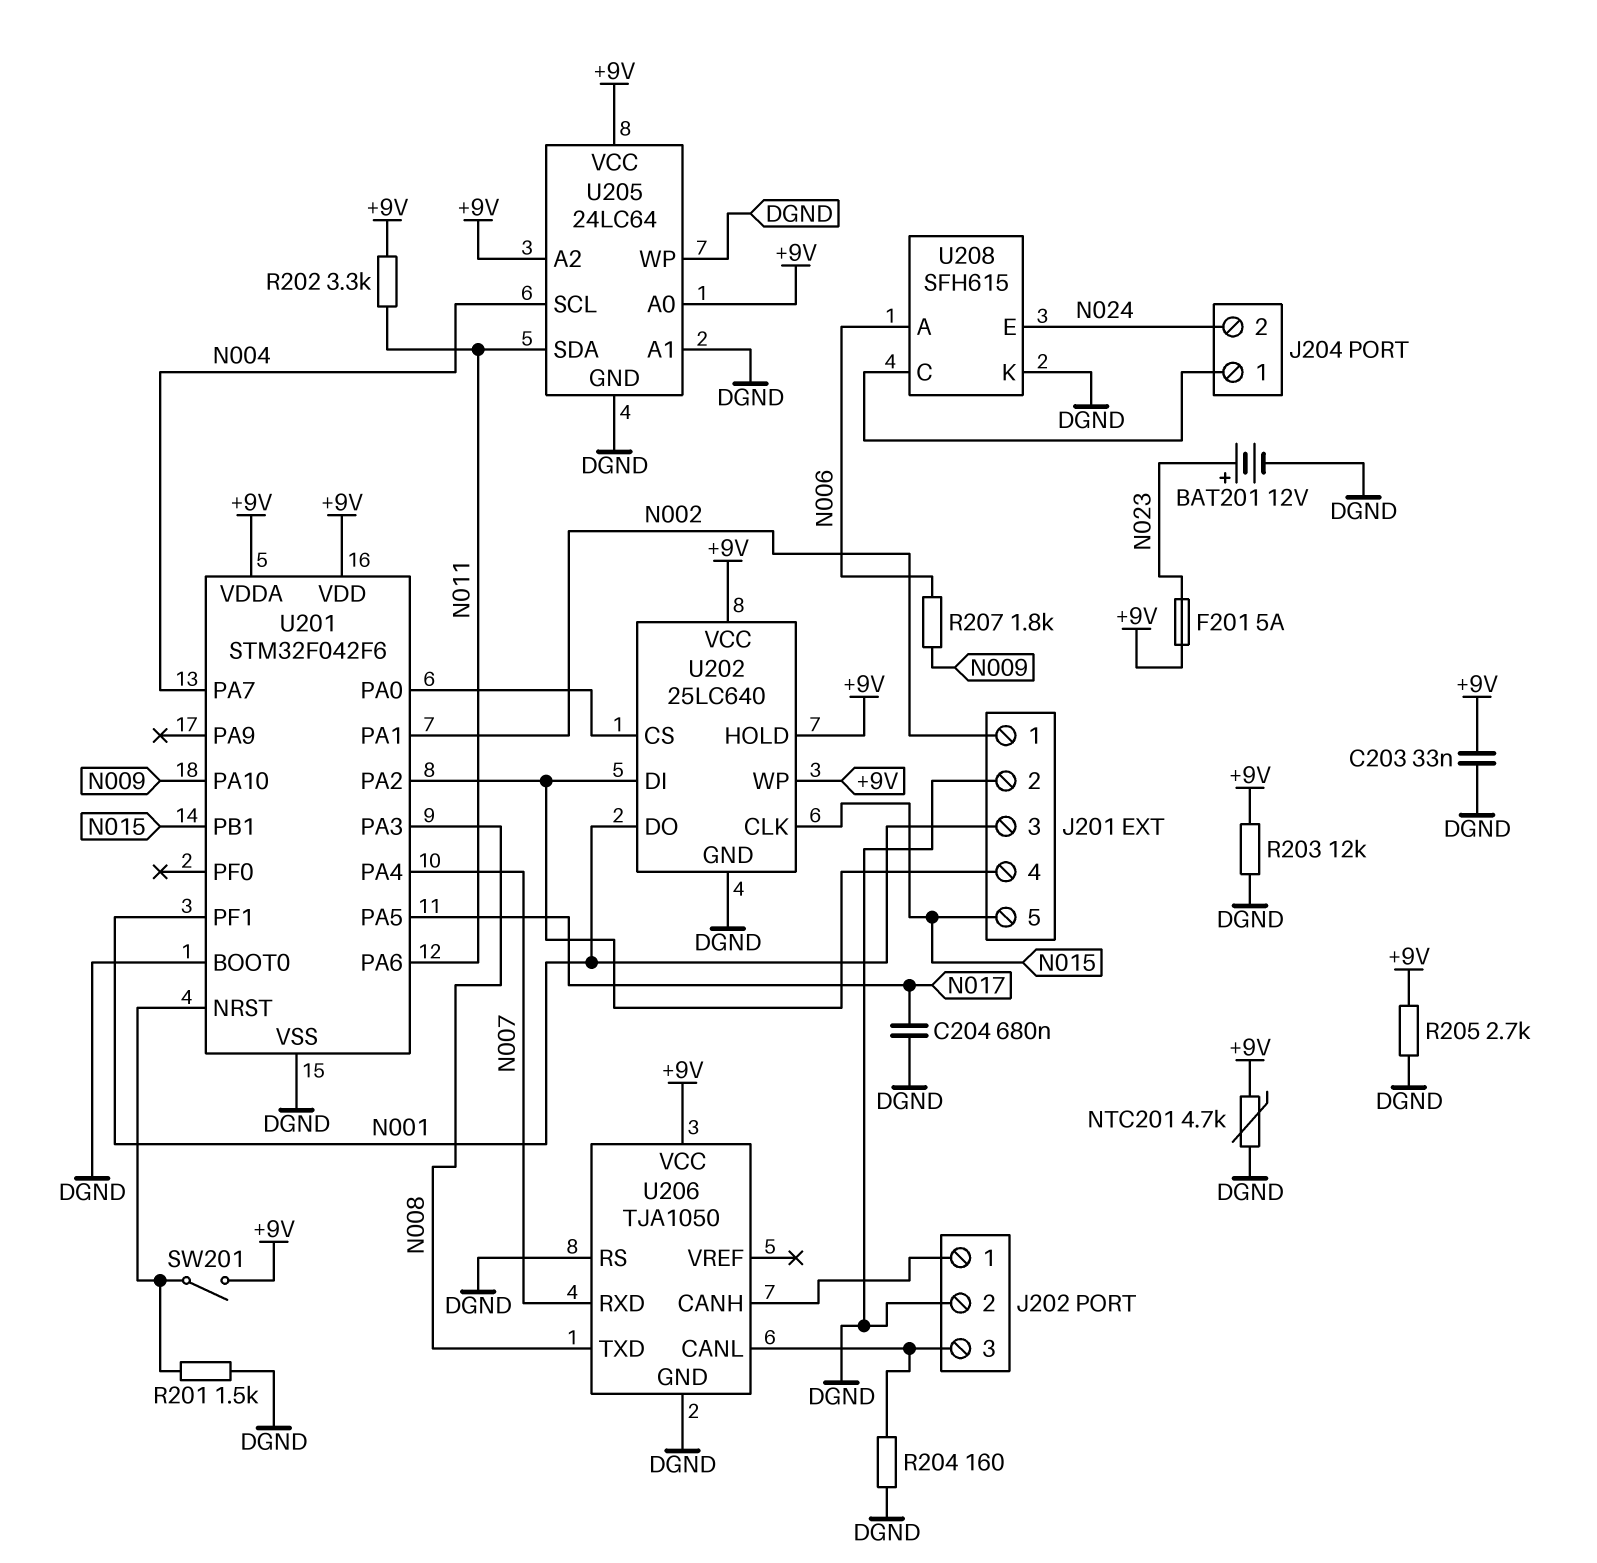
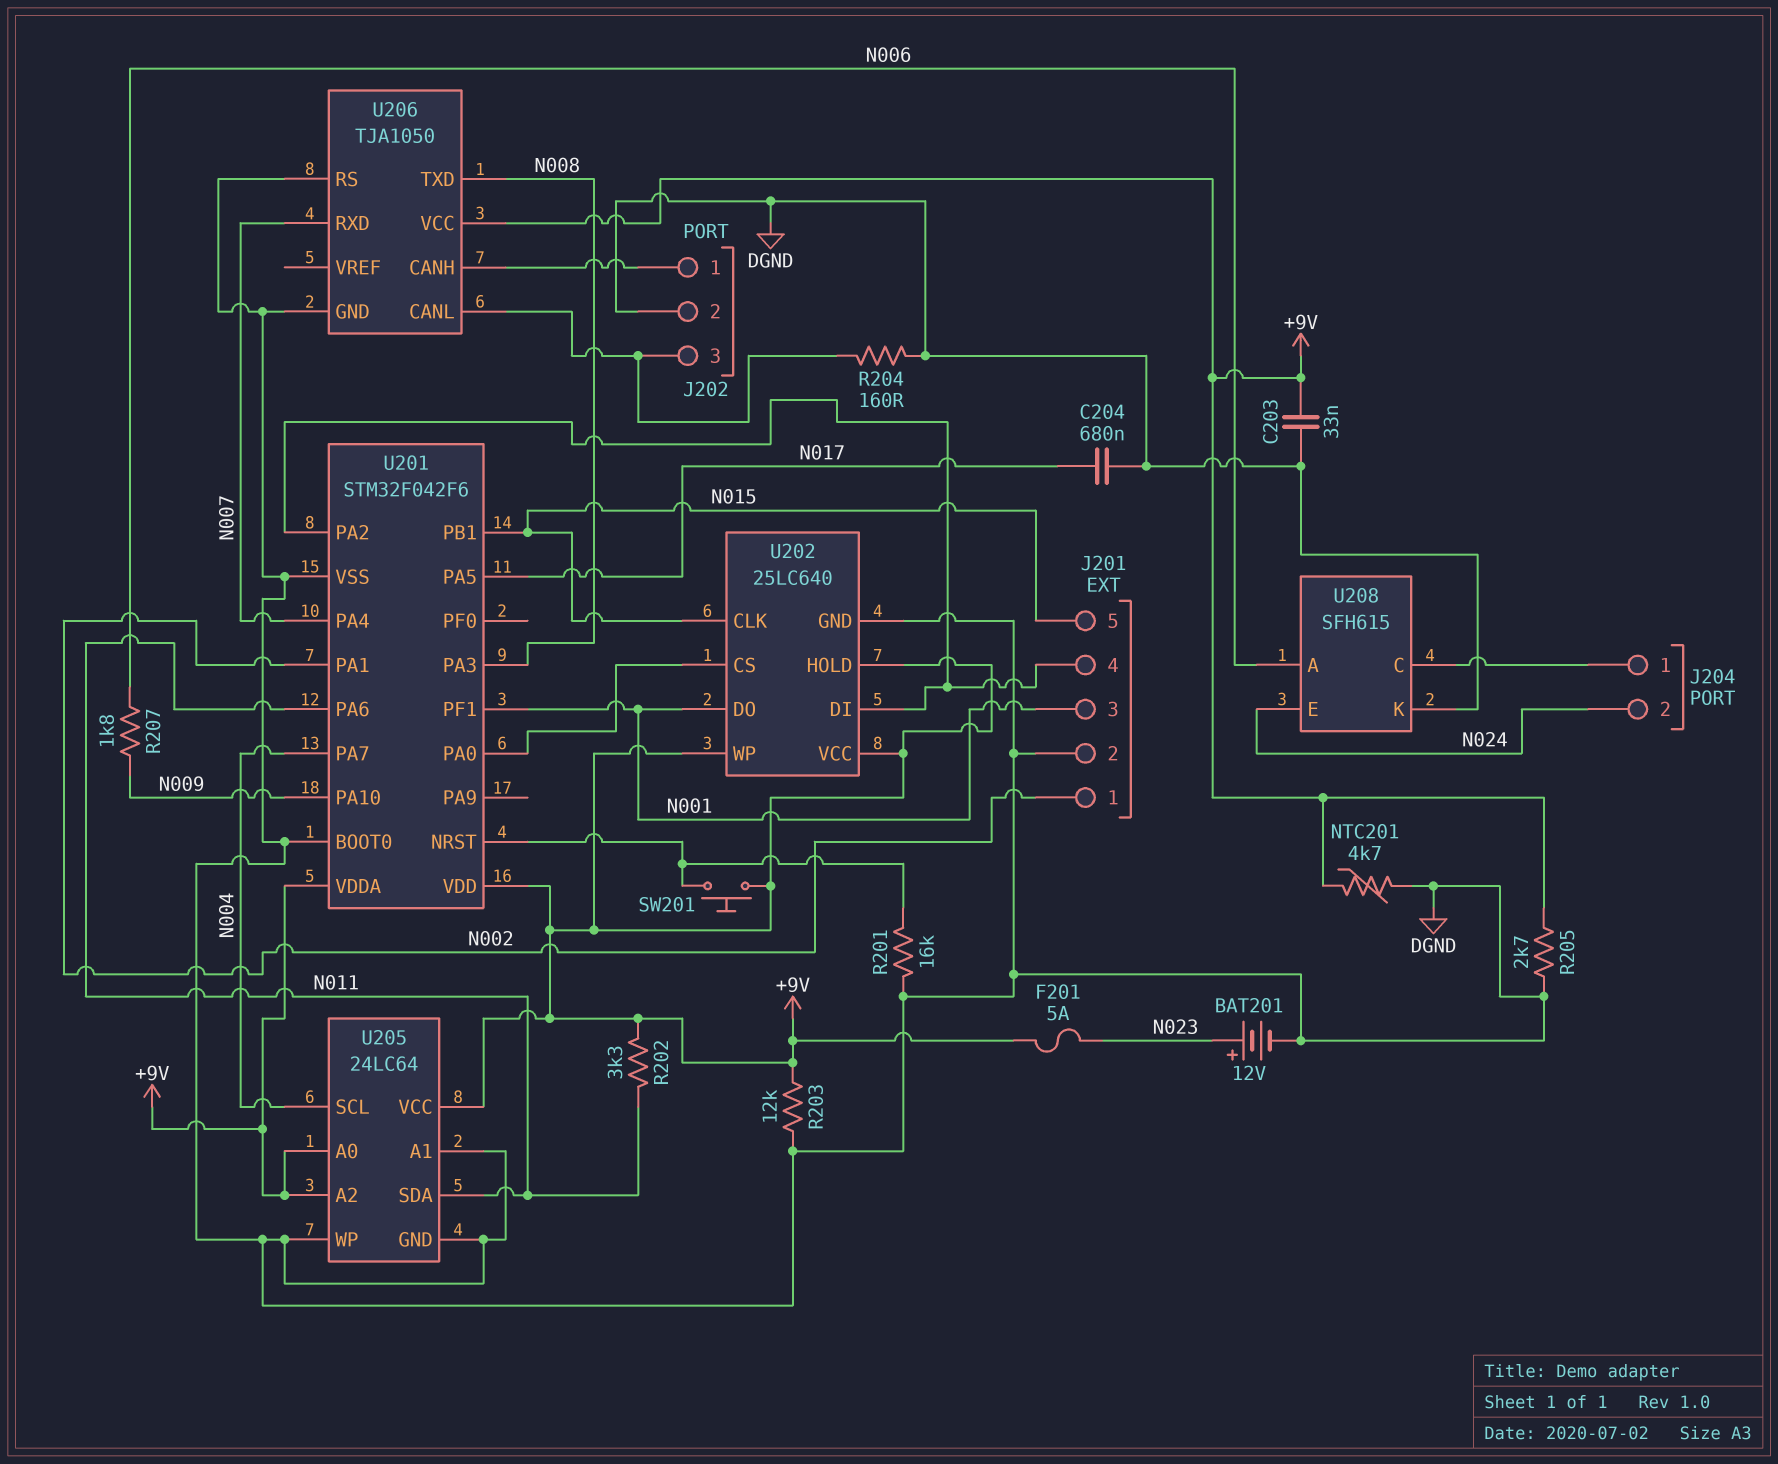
R201: 1.5k (DGND, U201/NRST) -> 16k (DGND, U201/NRST)
SW201: switch (+9V, U201/NRST) -> button (+9V, U201/NRST)

